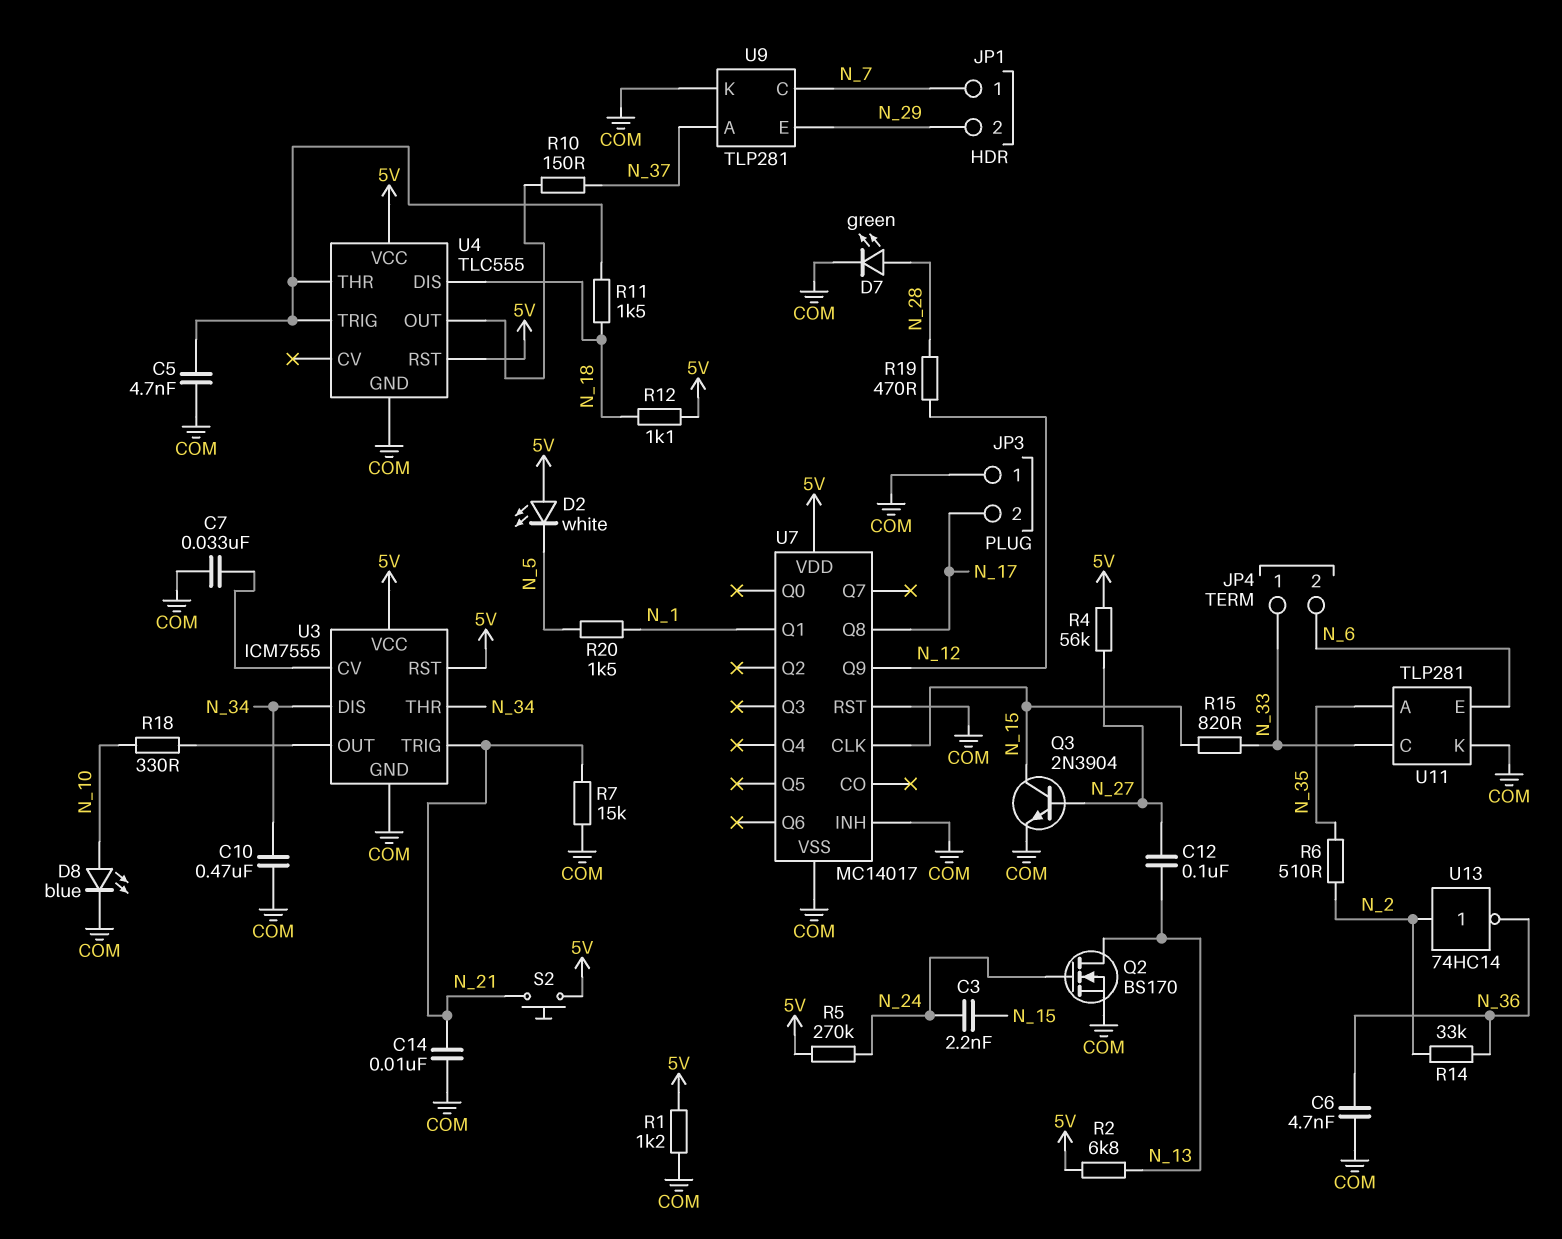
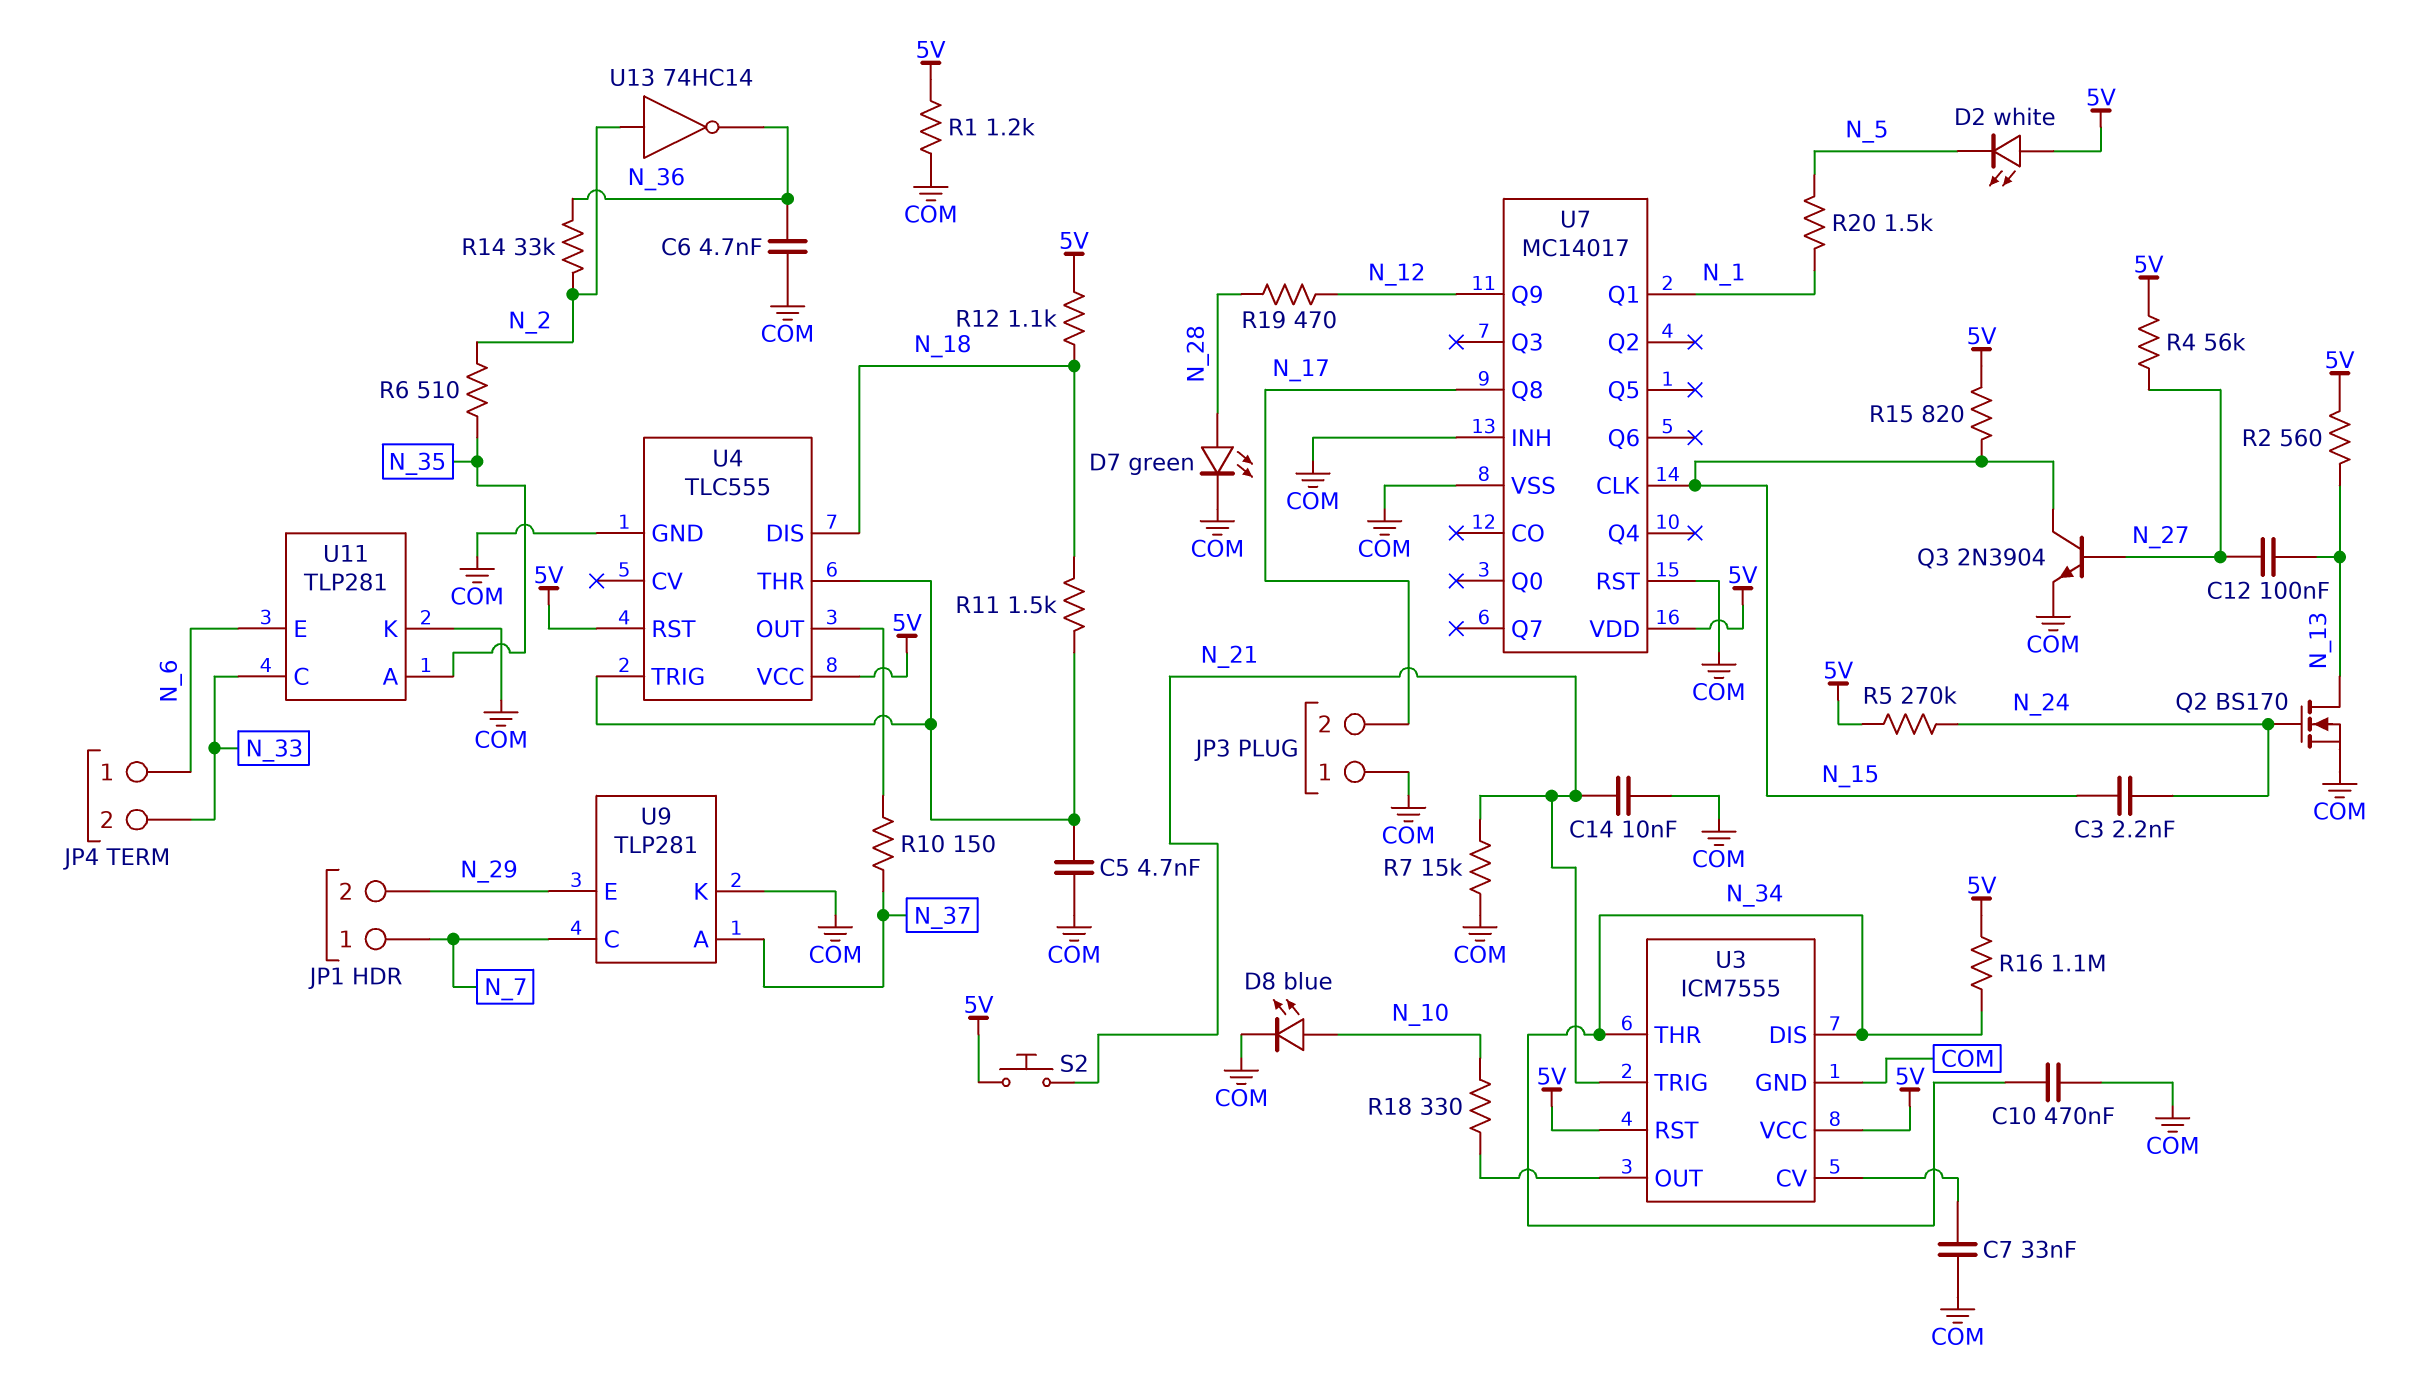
JP4 pin 1: N_33 -> N_6
JP4 pin 2: N_6 -> N_33
R2: 6.8k (5V, N_13) -> 560 (5V, N_13)
R15: 820 (N_15, N_33) -> 820 (5V, N_15)
R16: none -> 1.1M (5V, N_34)

